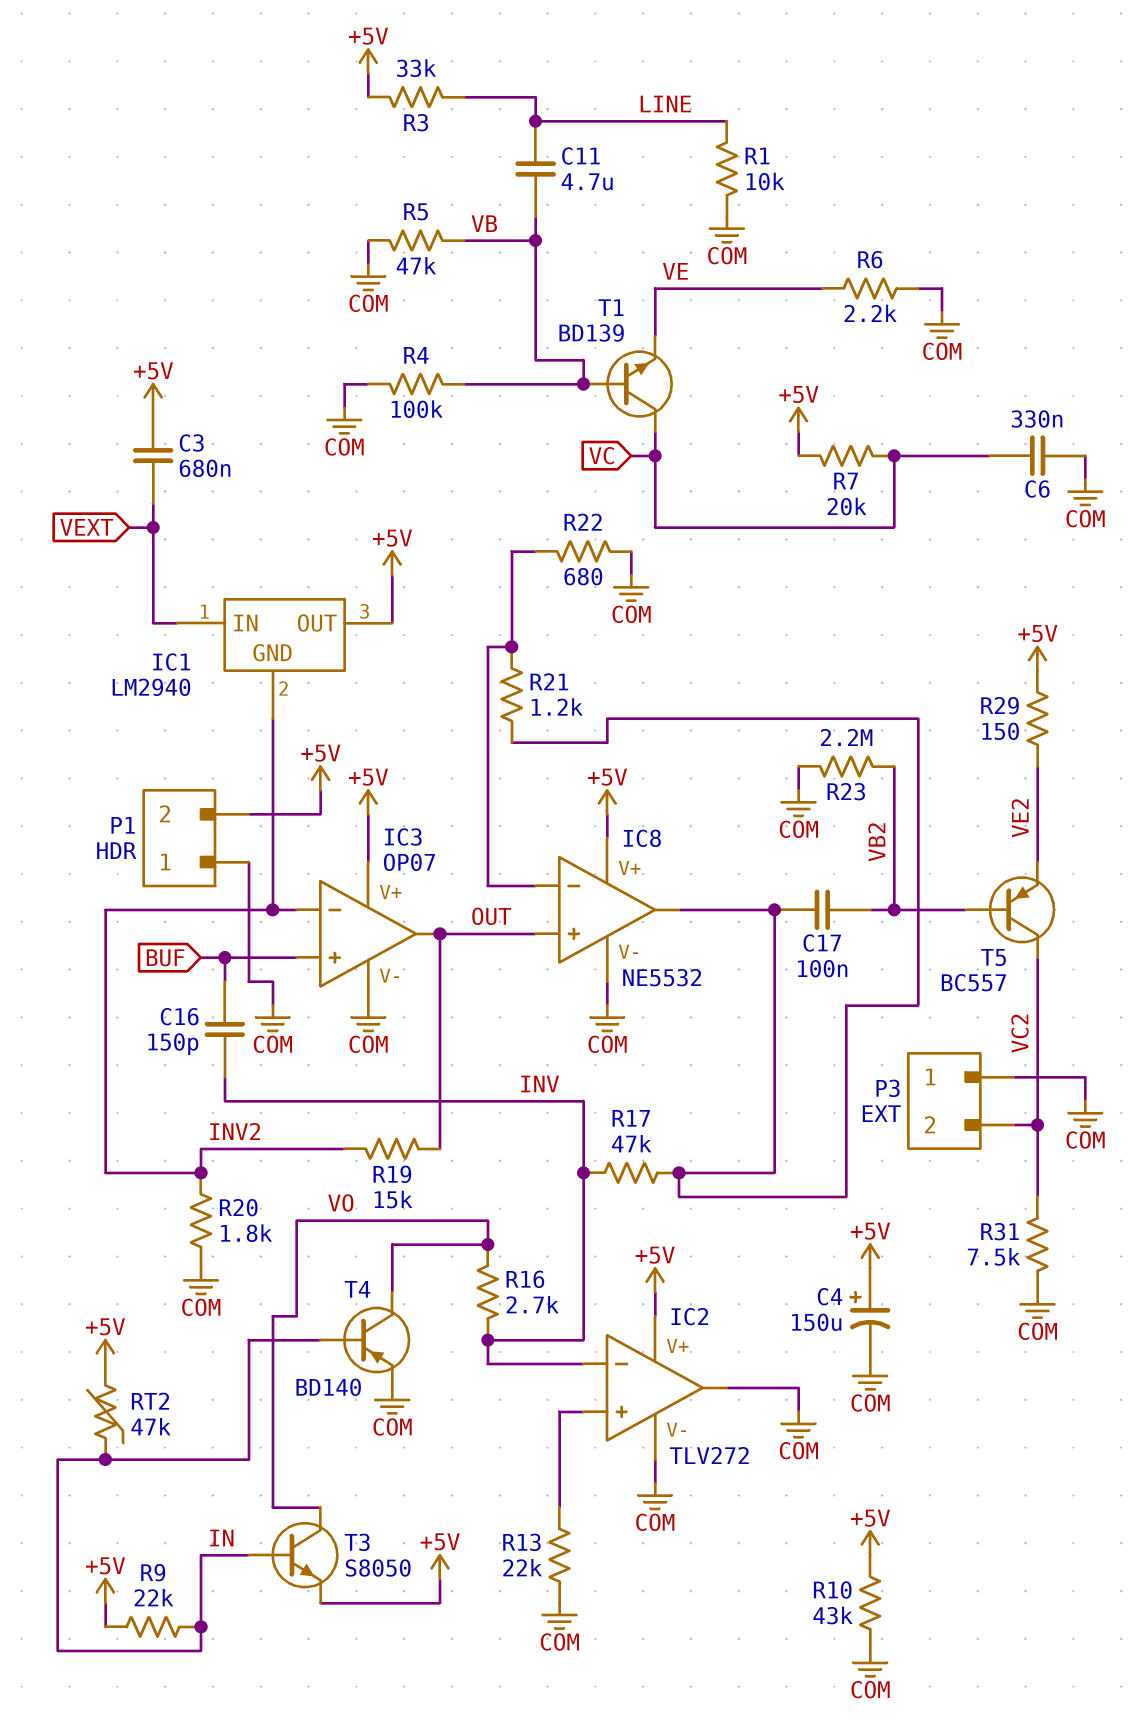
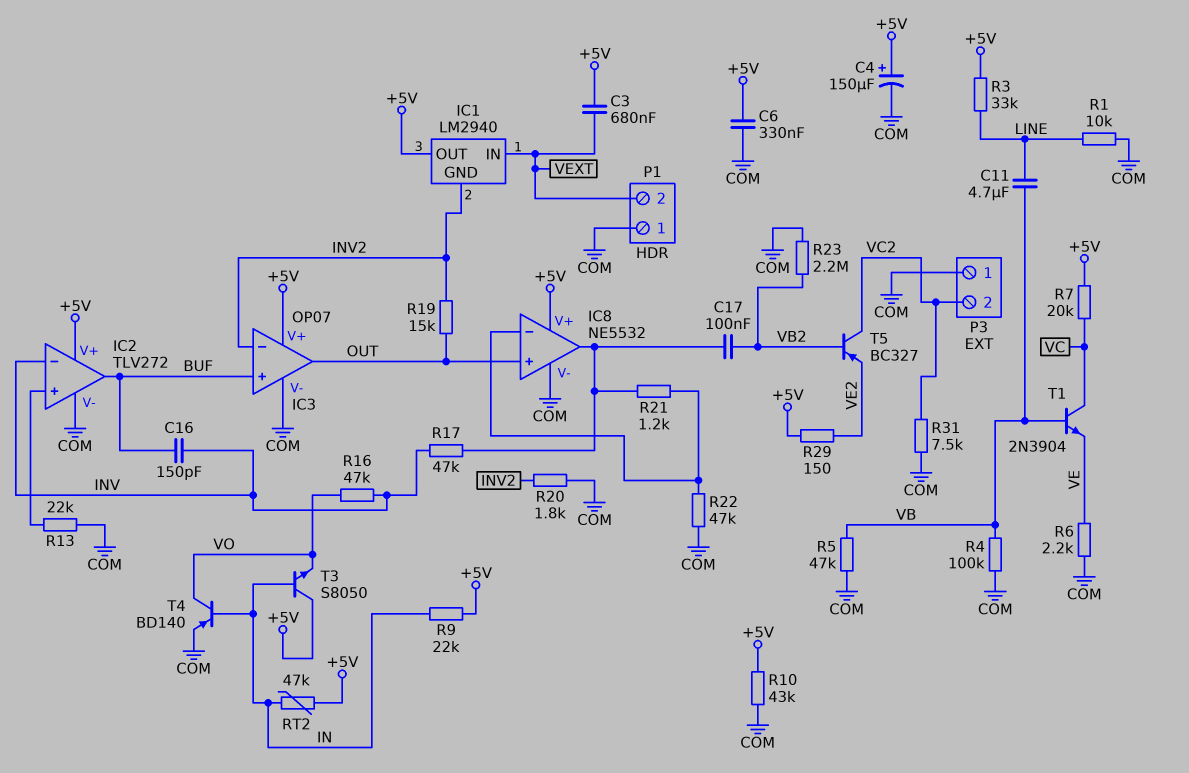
C6: 330nF (COM, VC) -> 330nF (+5V, COM)
IC2 pin out: COM -> BUF
P1 pin 2: +5V -> VEXT
R16: 2.7k (INV, VO) -> 47k (INV, VO)
R22: 680 (COM, IC8/in-) -> 47k (COM, IC8/in-)
T1: NPN BD139 (B VB, C VC, E VE) -> NPN 2N3904 (B VB, C VC, E VE)
T3: NPN S8050 (B IN, C VO, E +5V) -> NPN S8050 (B IN, C +5V, E VO)
T5: PNP BC557 (B VB2, C VC2, E VE2) -> PNP BC327 (B VB2, C VC2, E VE2)

